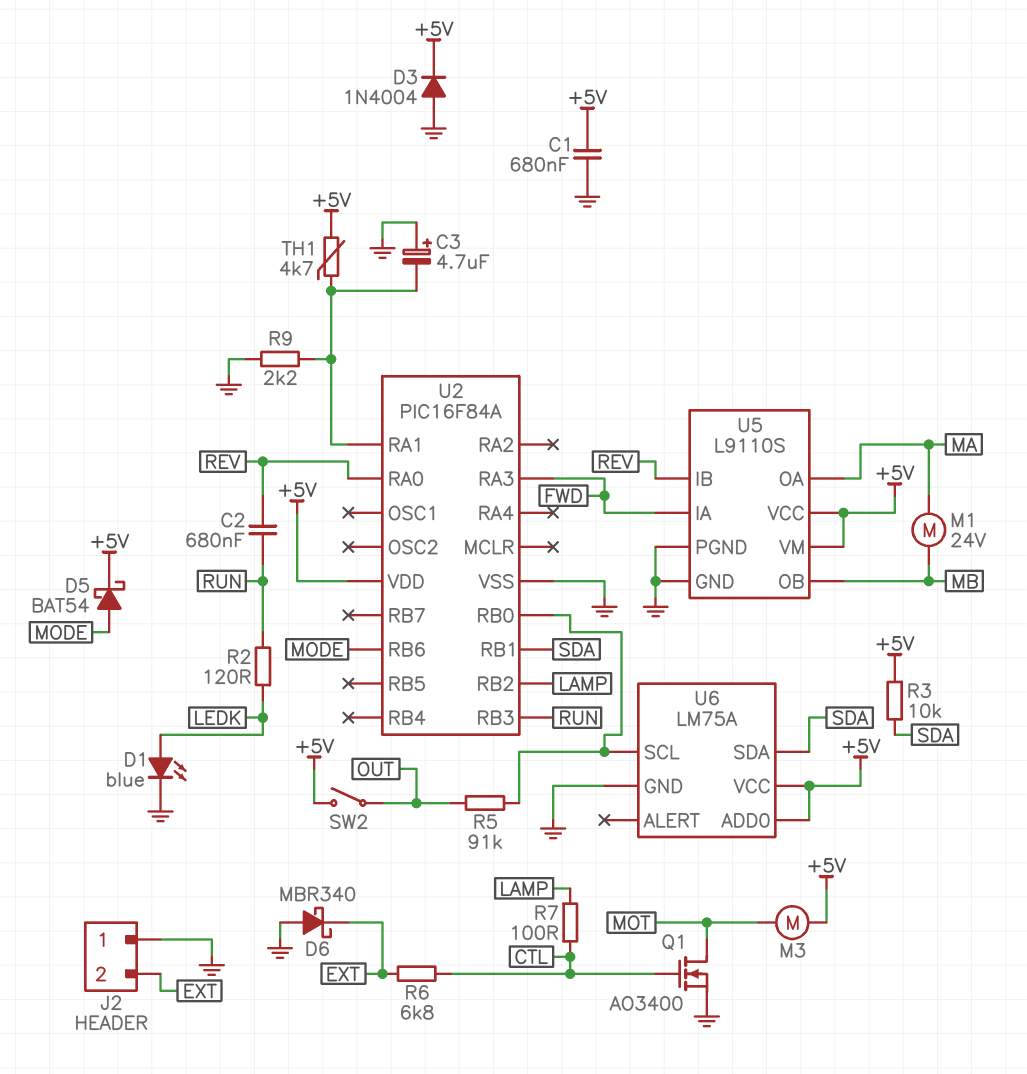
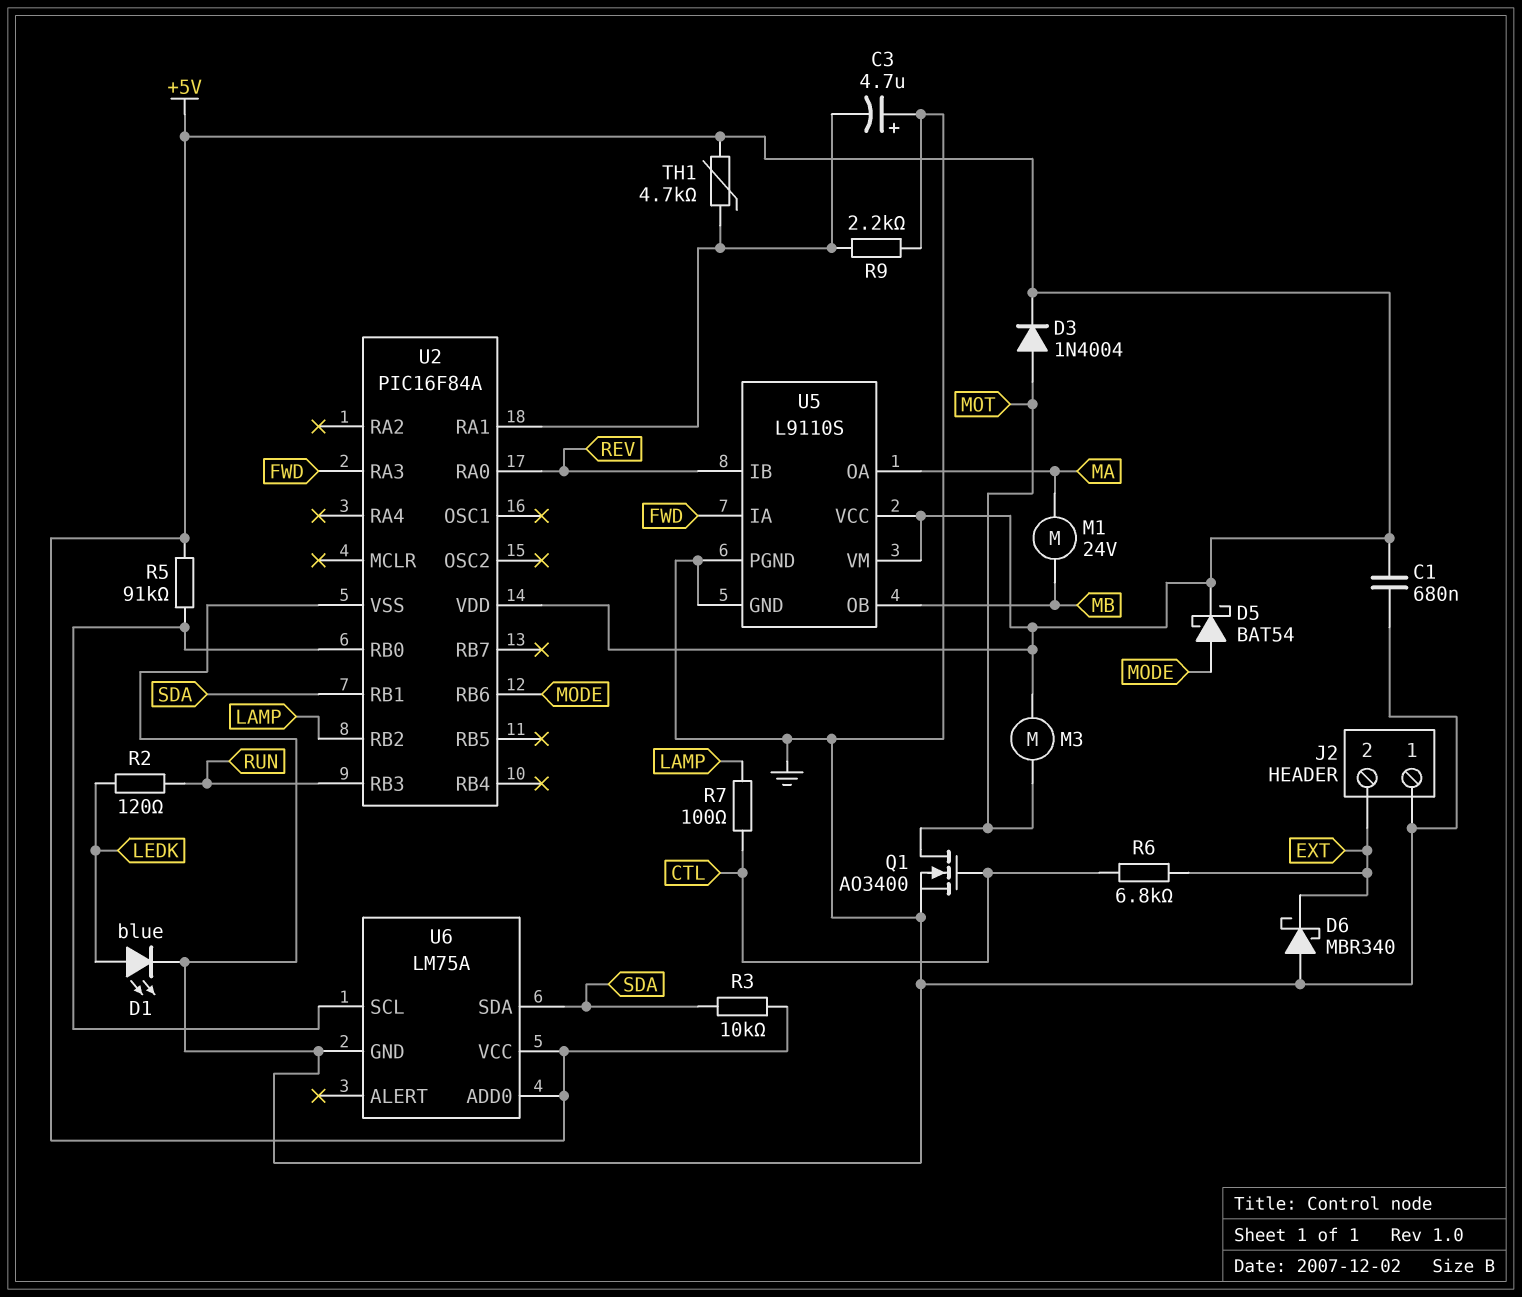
C2: 680nF (REV, RUN) -> none
D3: diode 1N4004 (A GND, K +5V) -> diode 1N4004 (A MOT, K +5V)
R5: 91k (OUT, U2/RB0) -> 91k (+5V, U2/RB0)
SW2: switch (+5V, OUT) -> none

